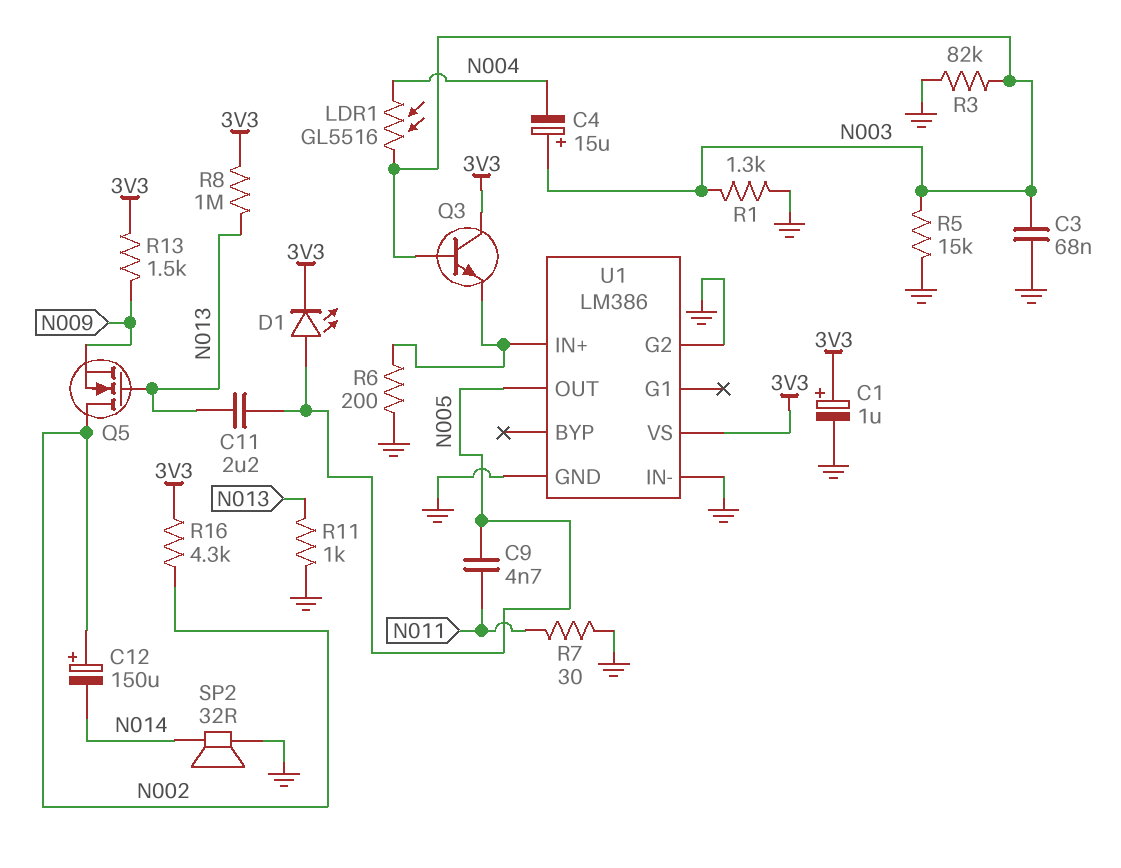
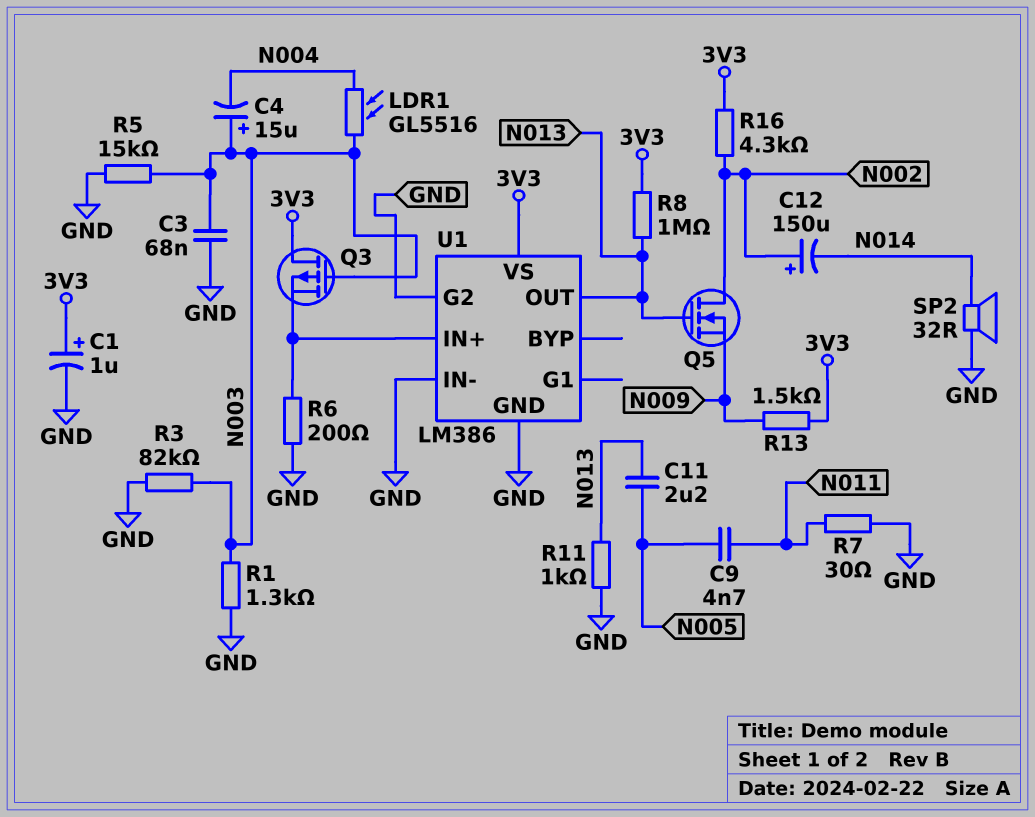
D1: LED (A N005, K 3V3) -> none
Q3: NPN (B N003, C 3V3, E U1/IN+) -> PMOS (G N003, D 3V3, S U1/IN+)
U1 pin OUT: N005 -> N013

